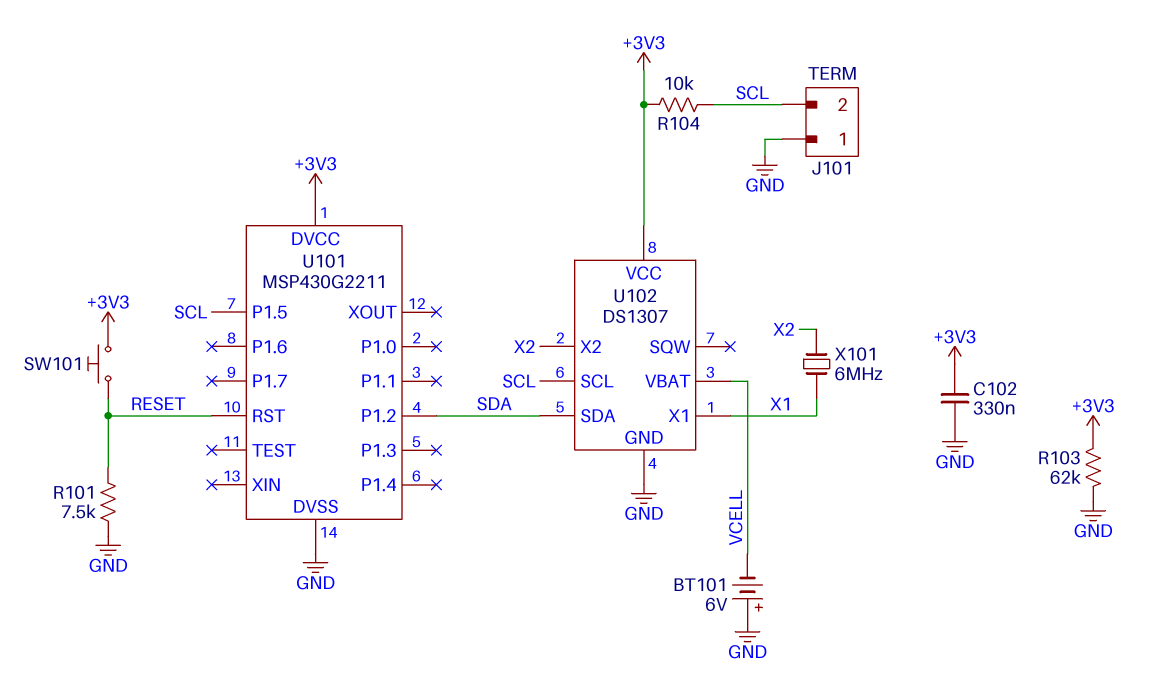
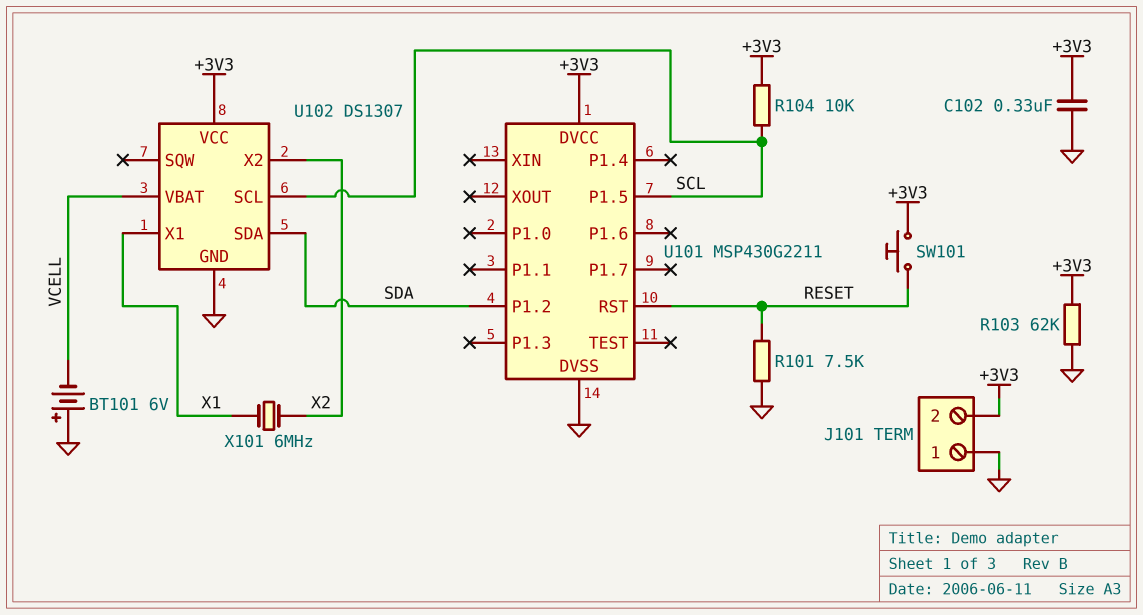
J101 pin 2: SCL -> +3V3

